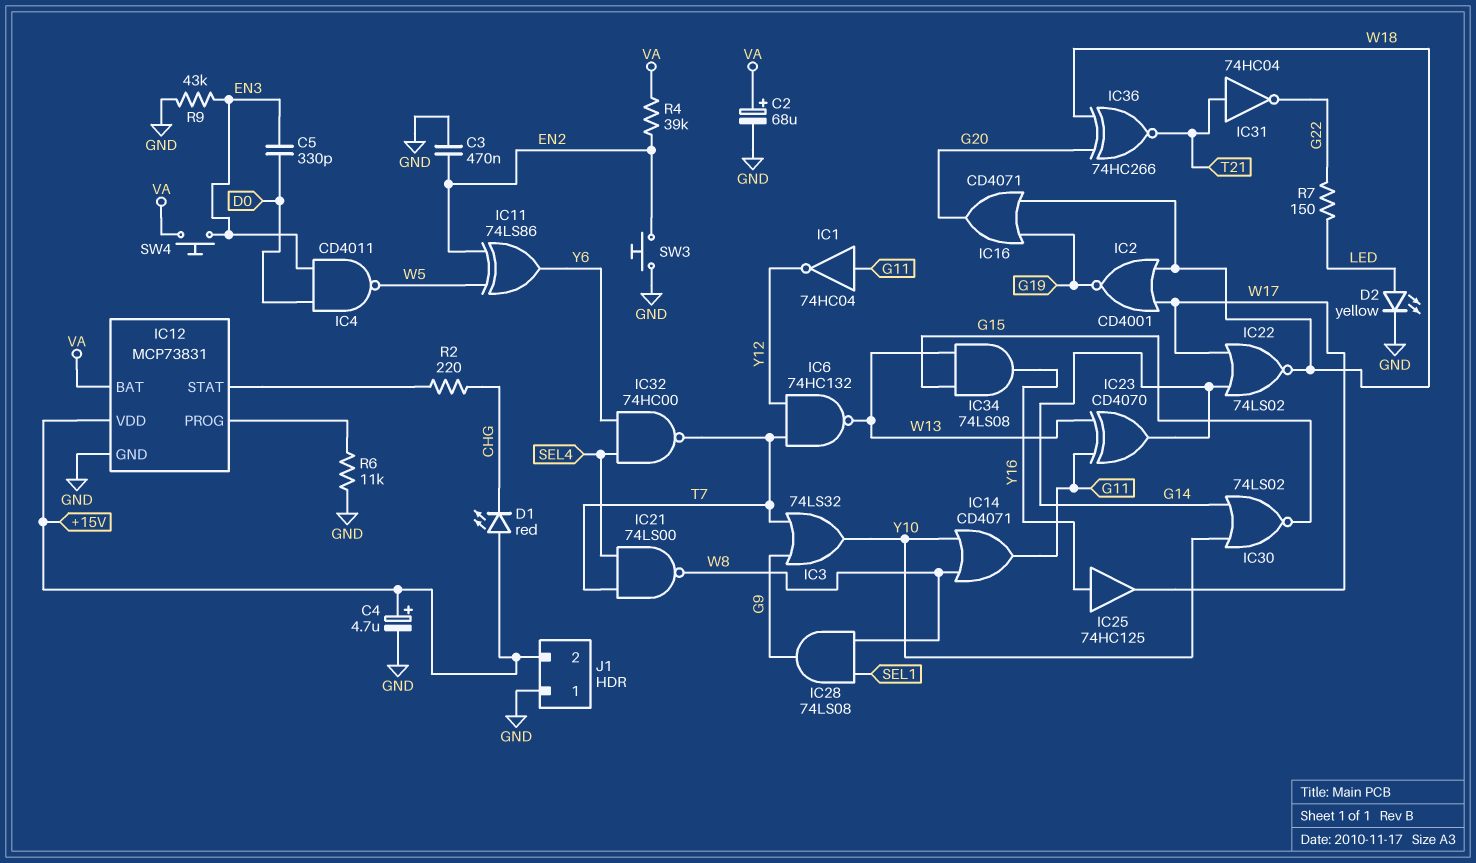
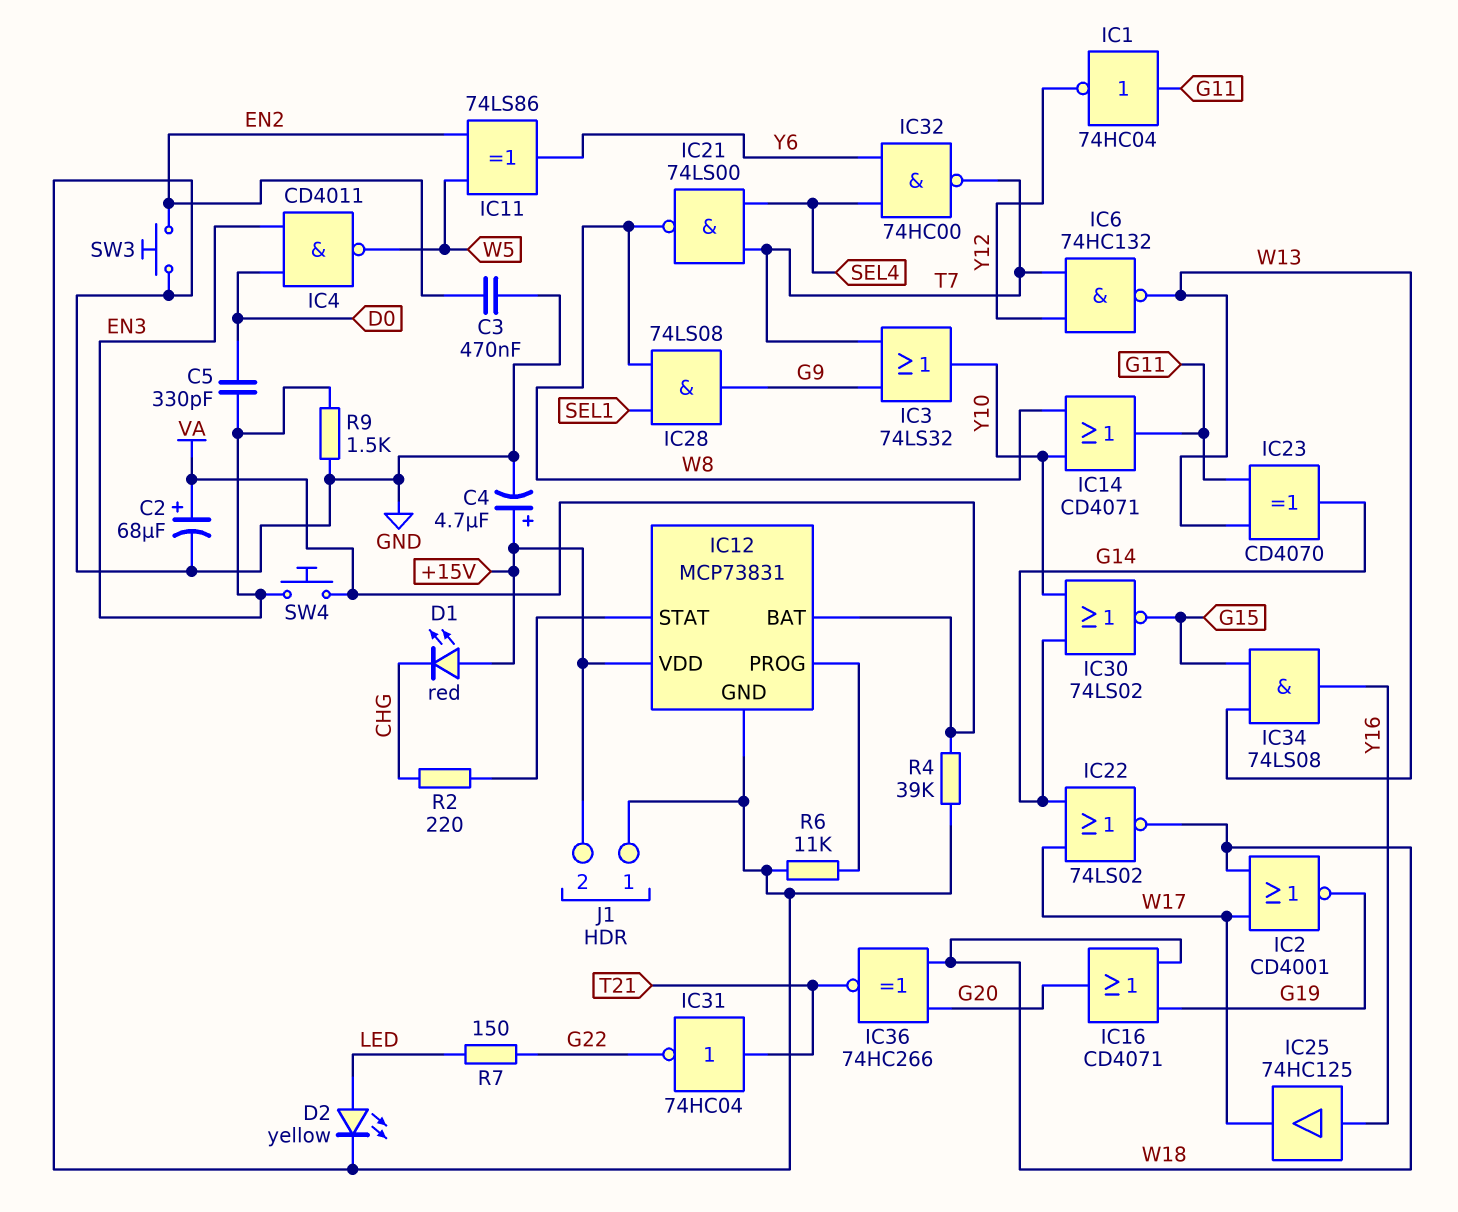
R4: 39k (EN2, VA) -> 39k (GND, VA)
R9: 43k (EN3, GND) -> 1.5k (EN3, GND)

